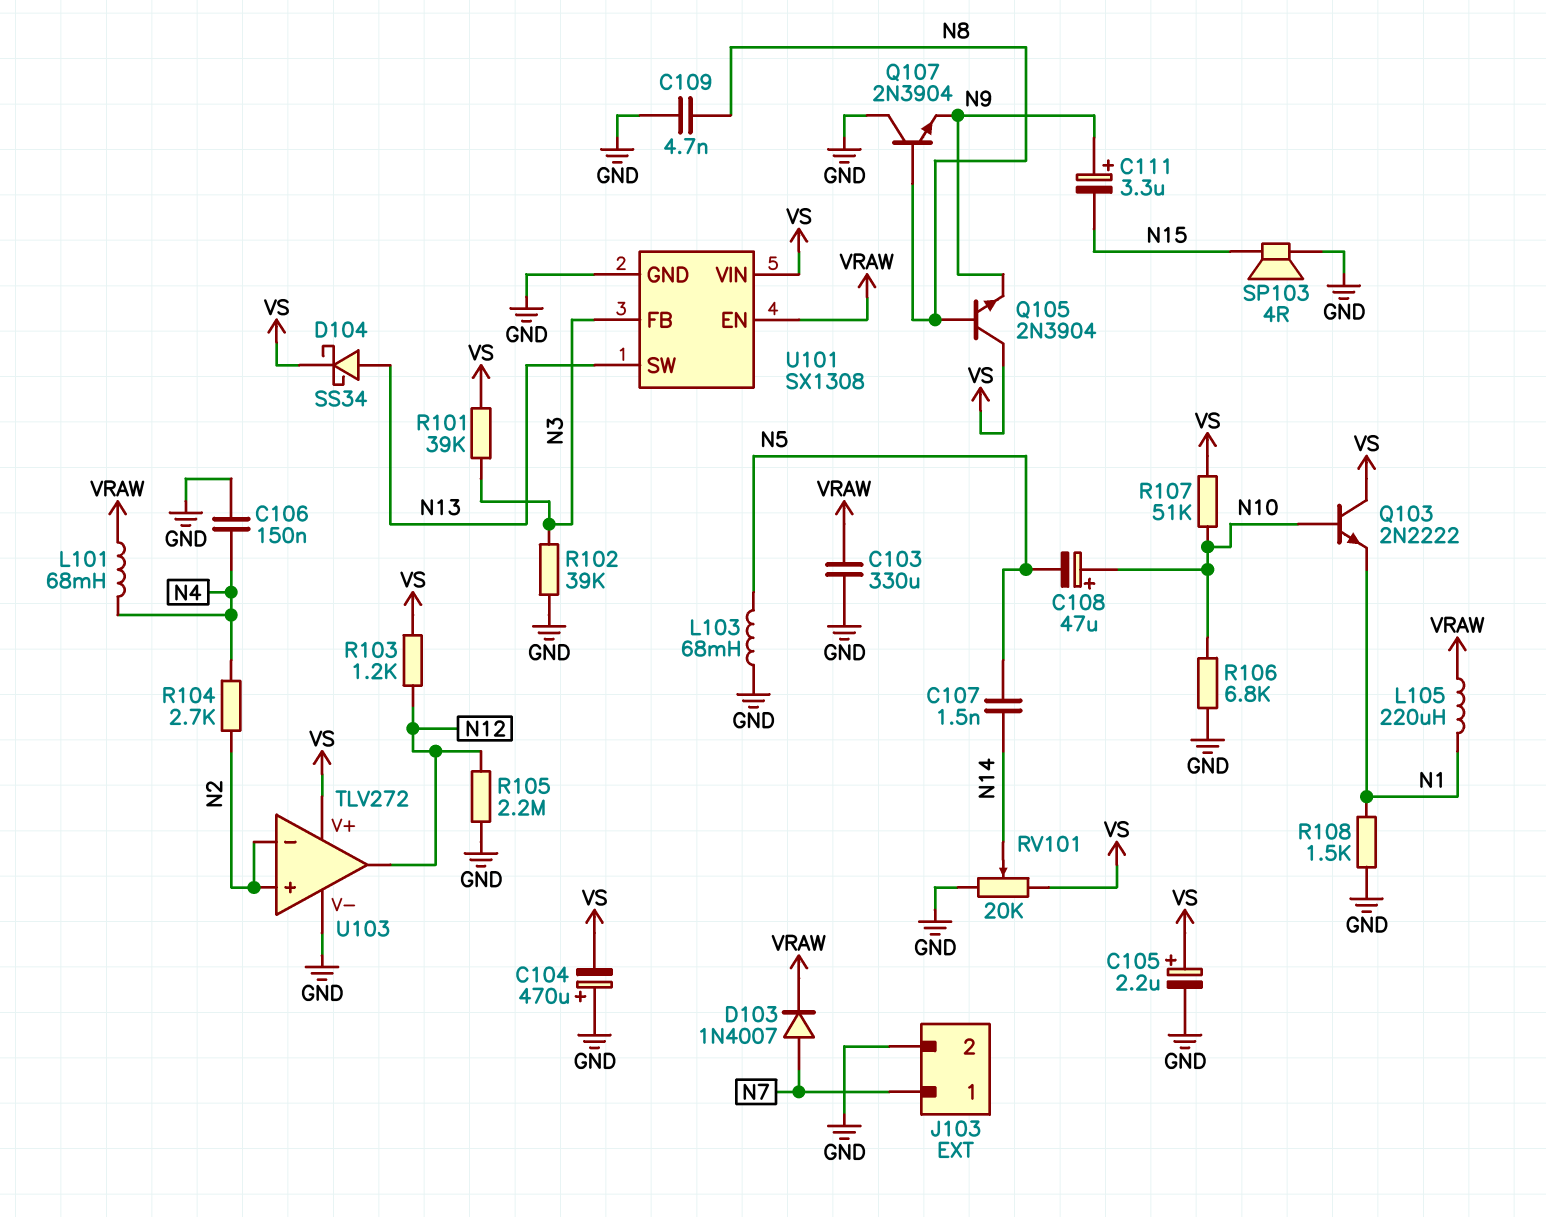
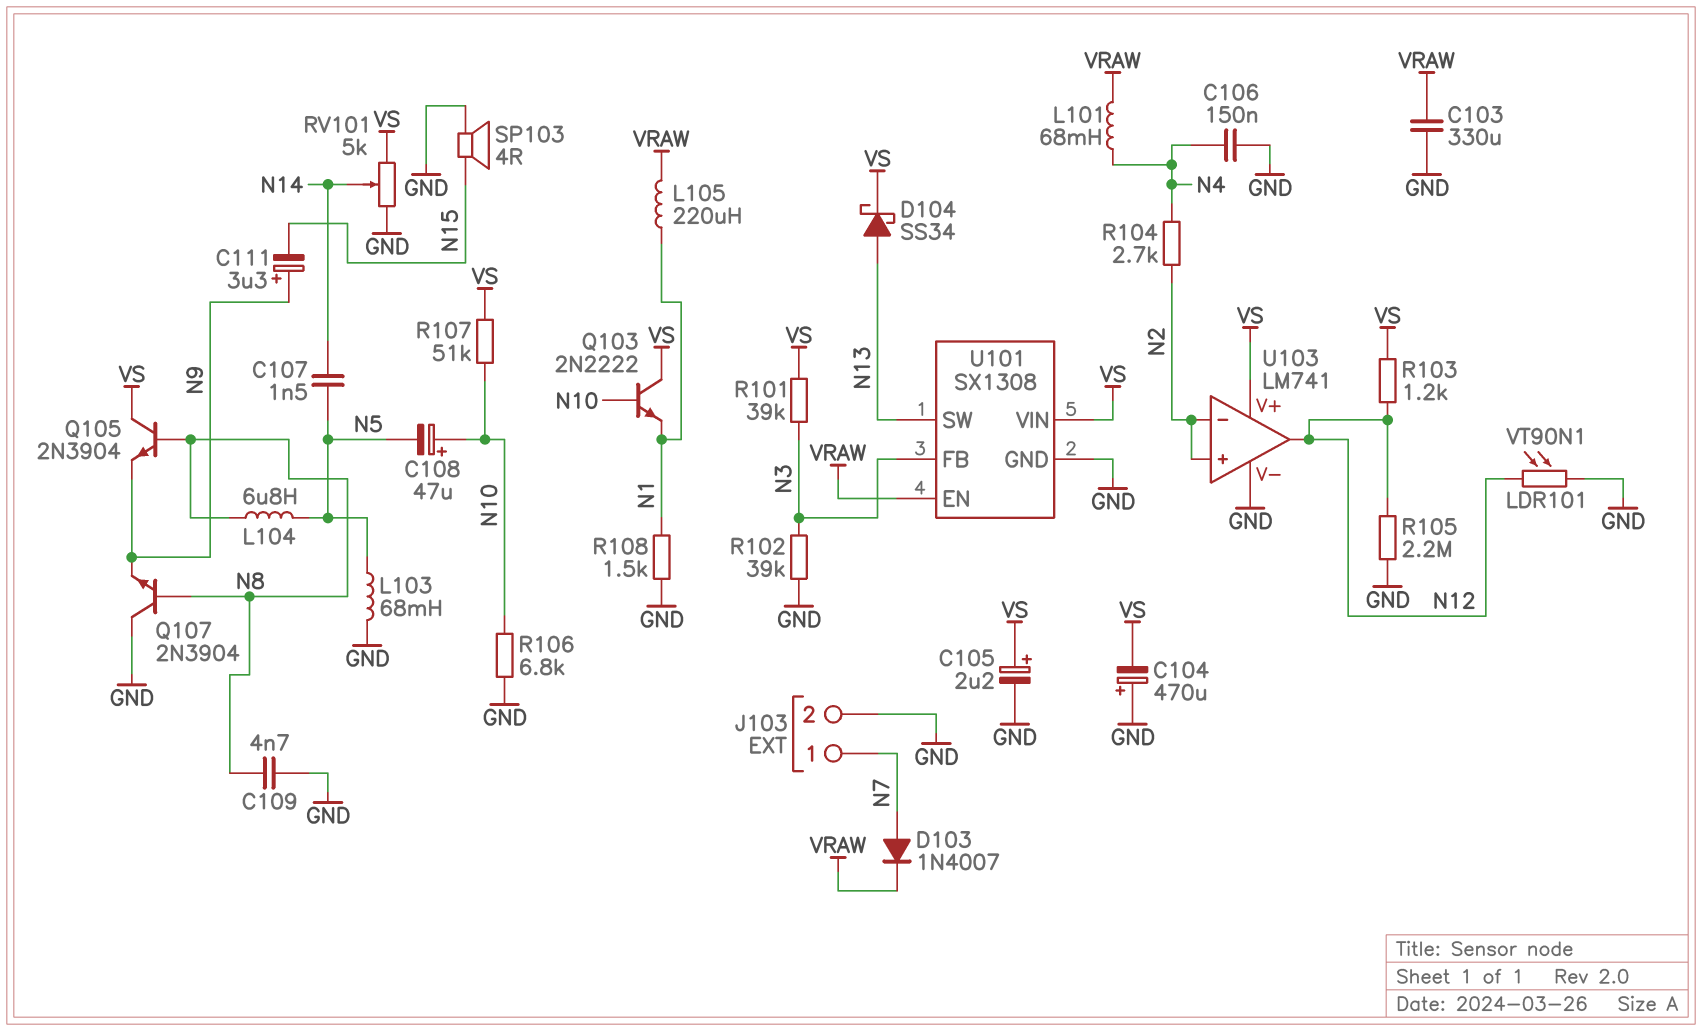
L104: none -> 6.8uH (N5, N8)
LDR101: none -> VT90N1 (GND, N12)
RV101: 20k (GND, VS, wiper N14) -> 5k (GND, VS, wiper N14)
U103: TLV272 -> LM741

